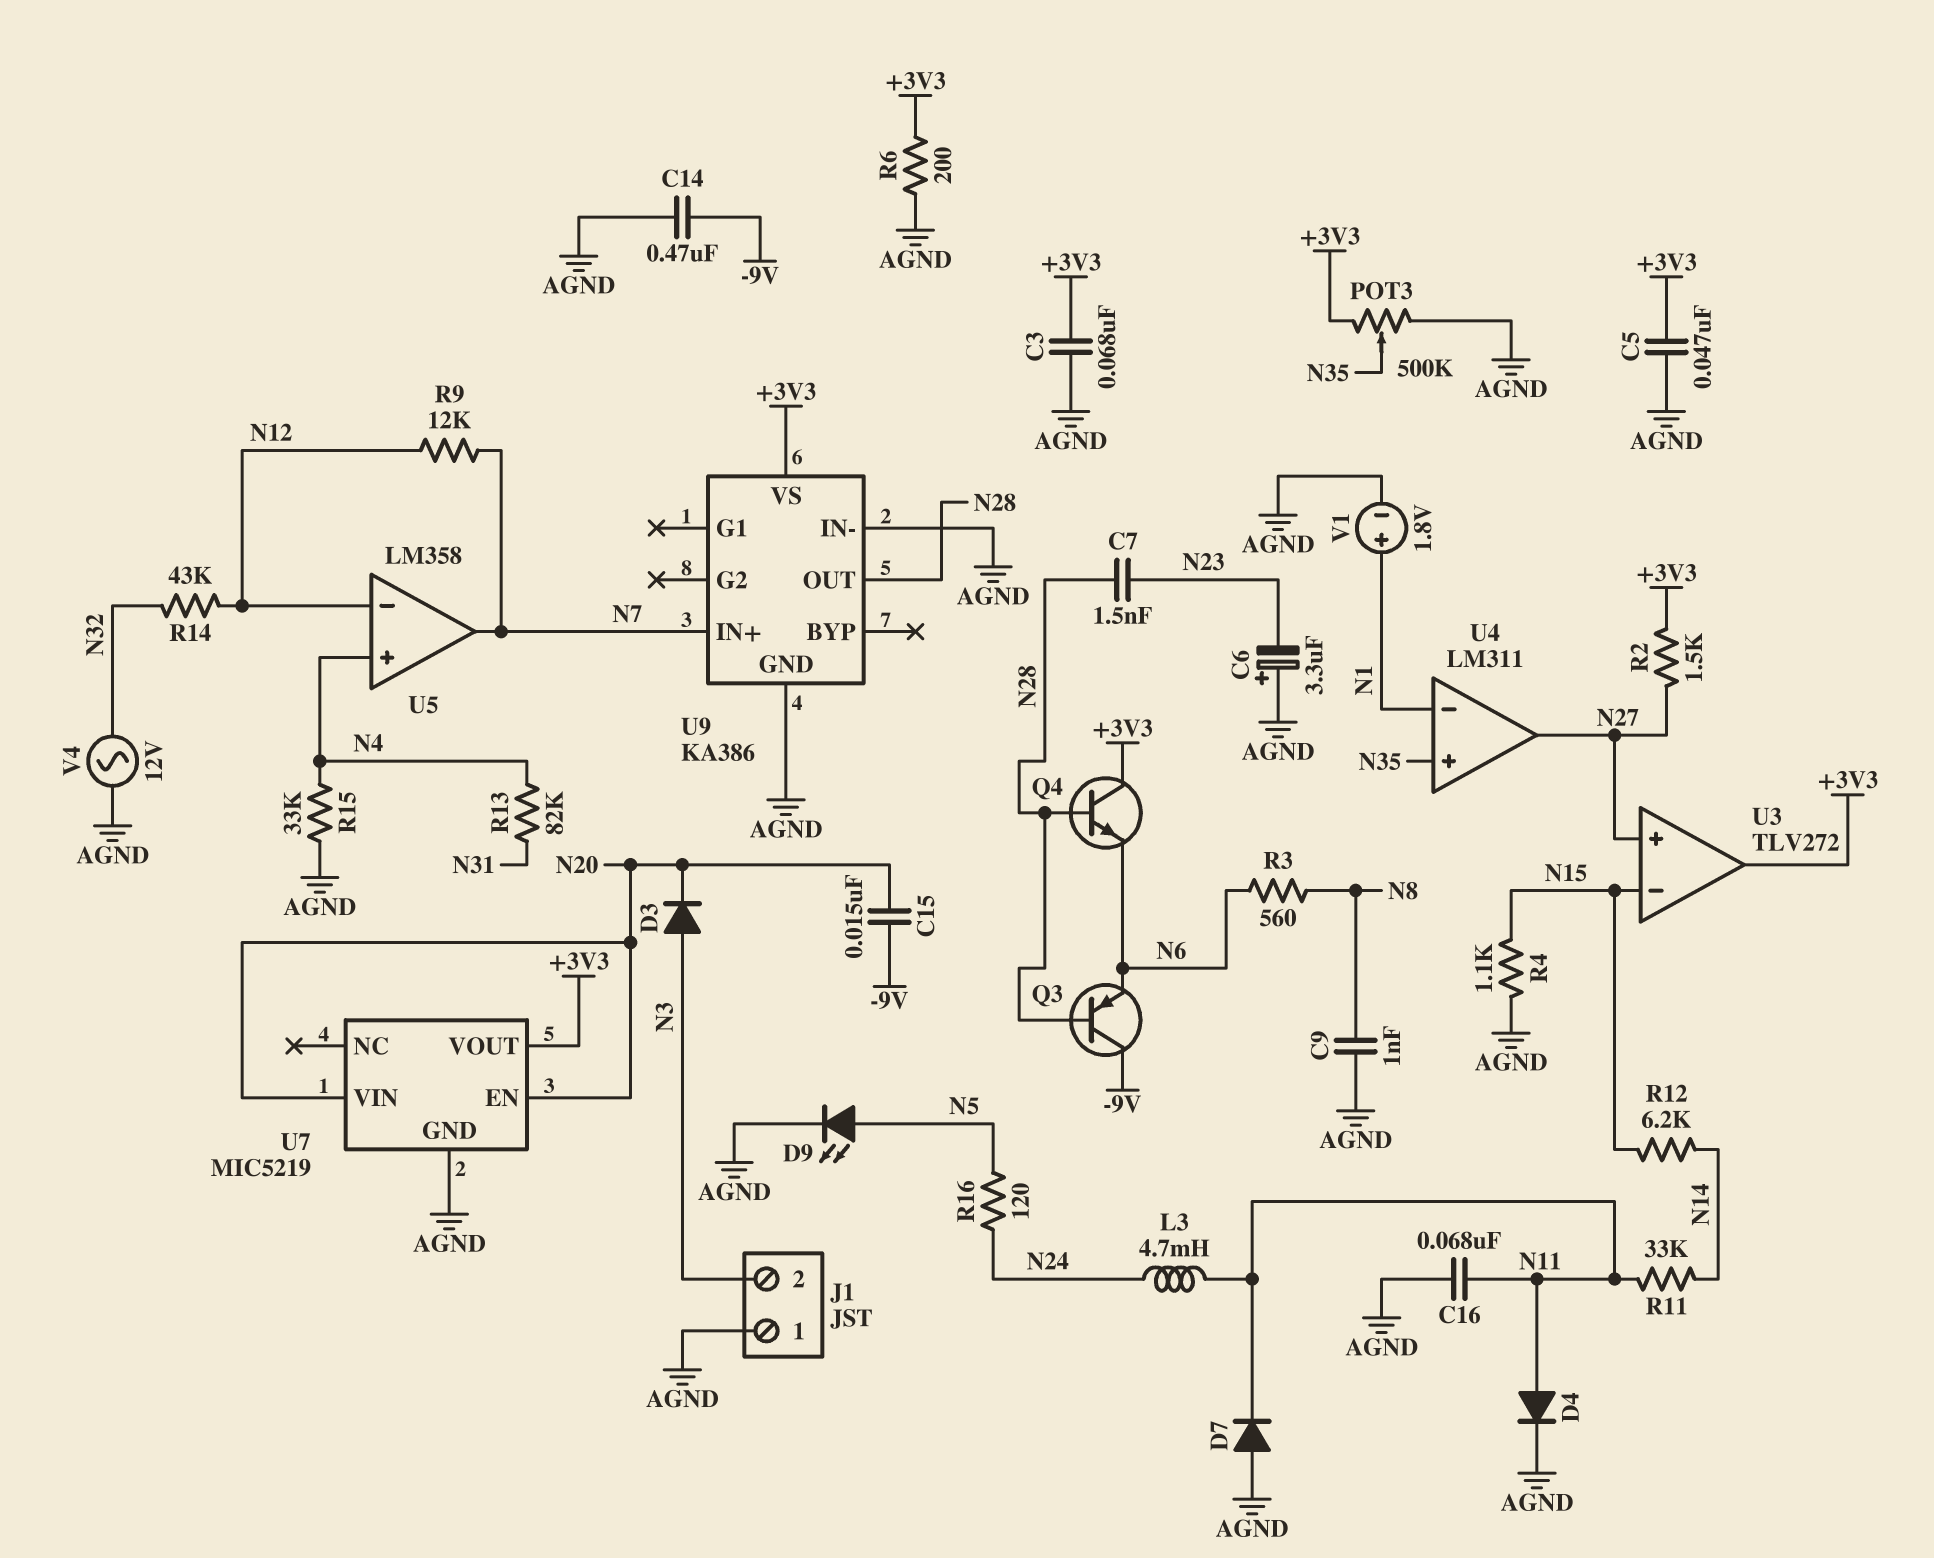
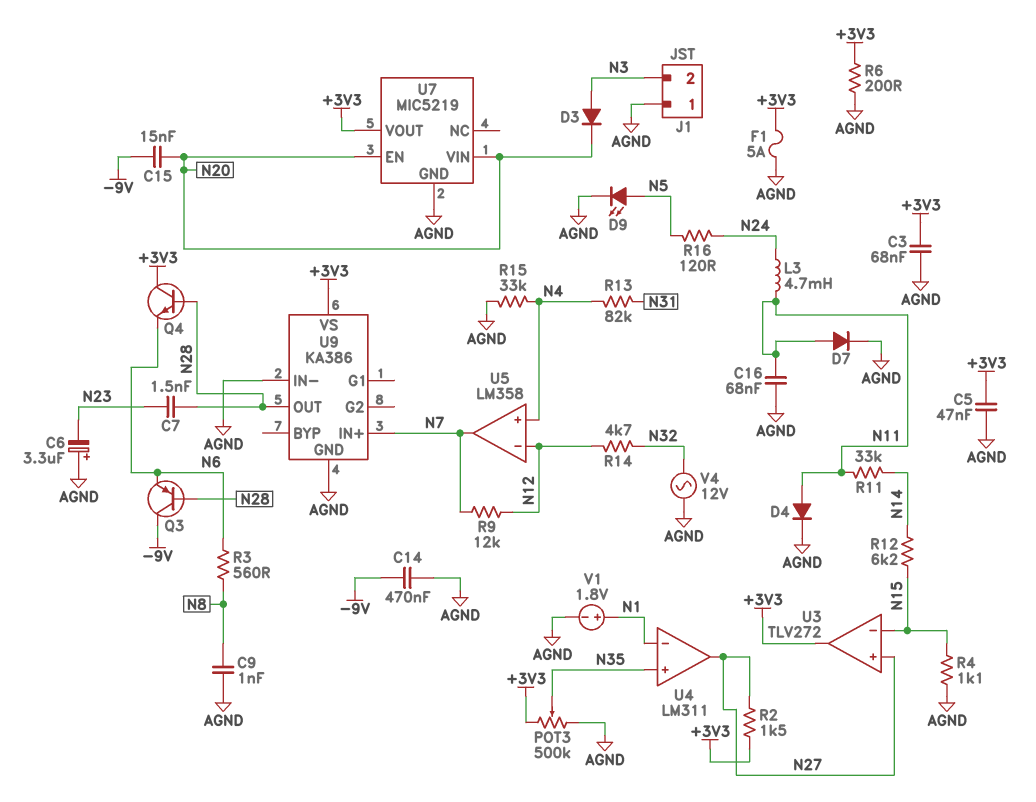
D7: diode (A AGND, K N11) -> diode (A N11, K AGND)
F1: none -> 5A (+3V3, AGND)
R14: 43k (N12, N32) -> 4.7k (N12, N32)

